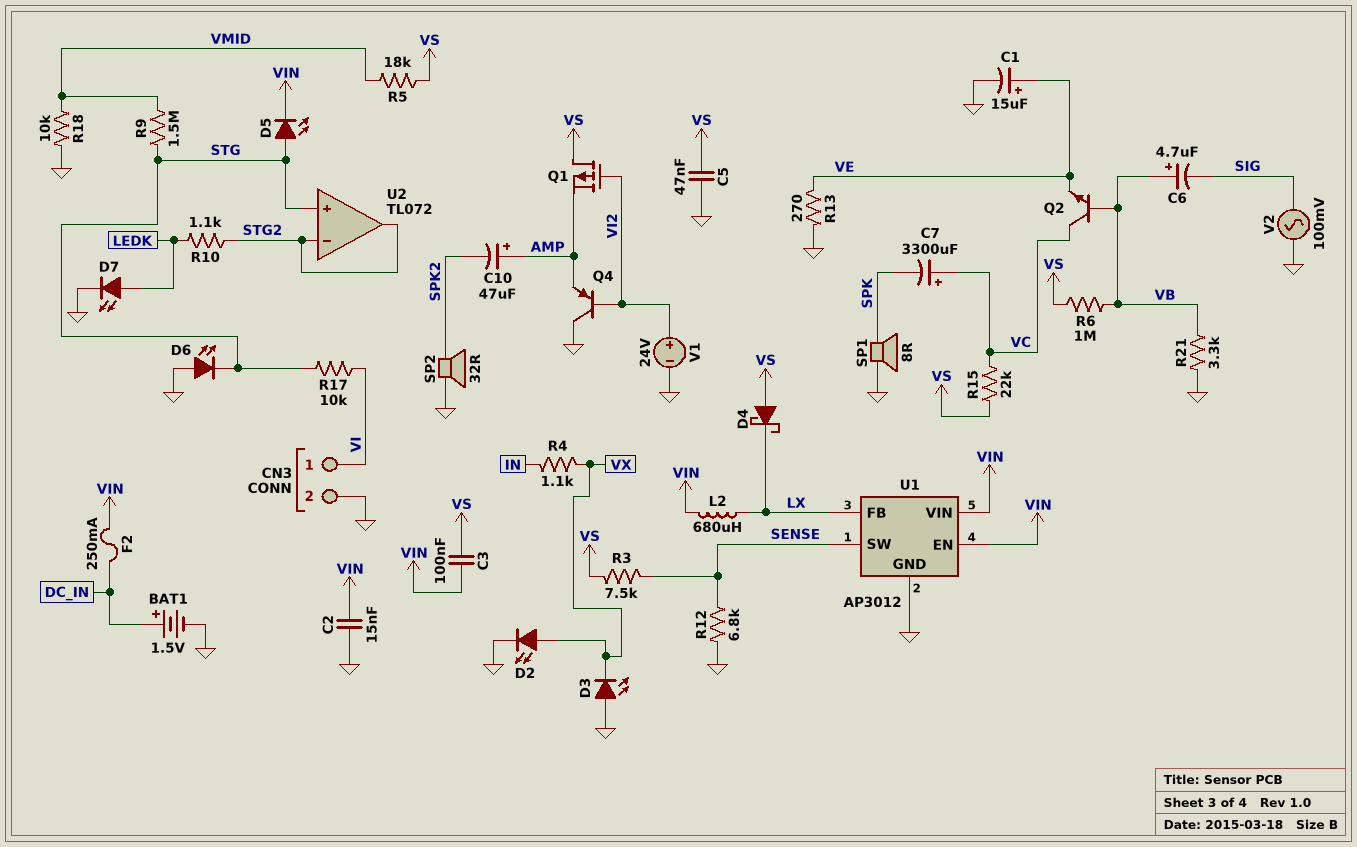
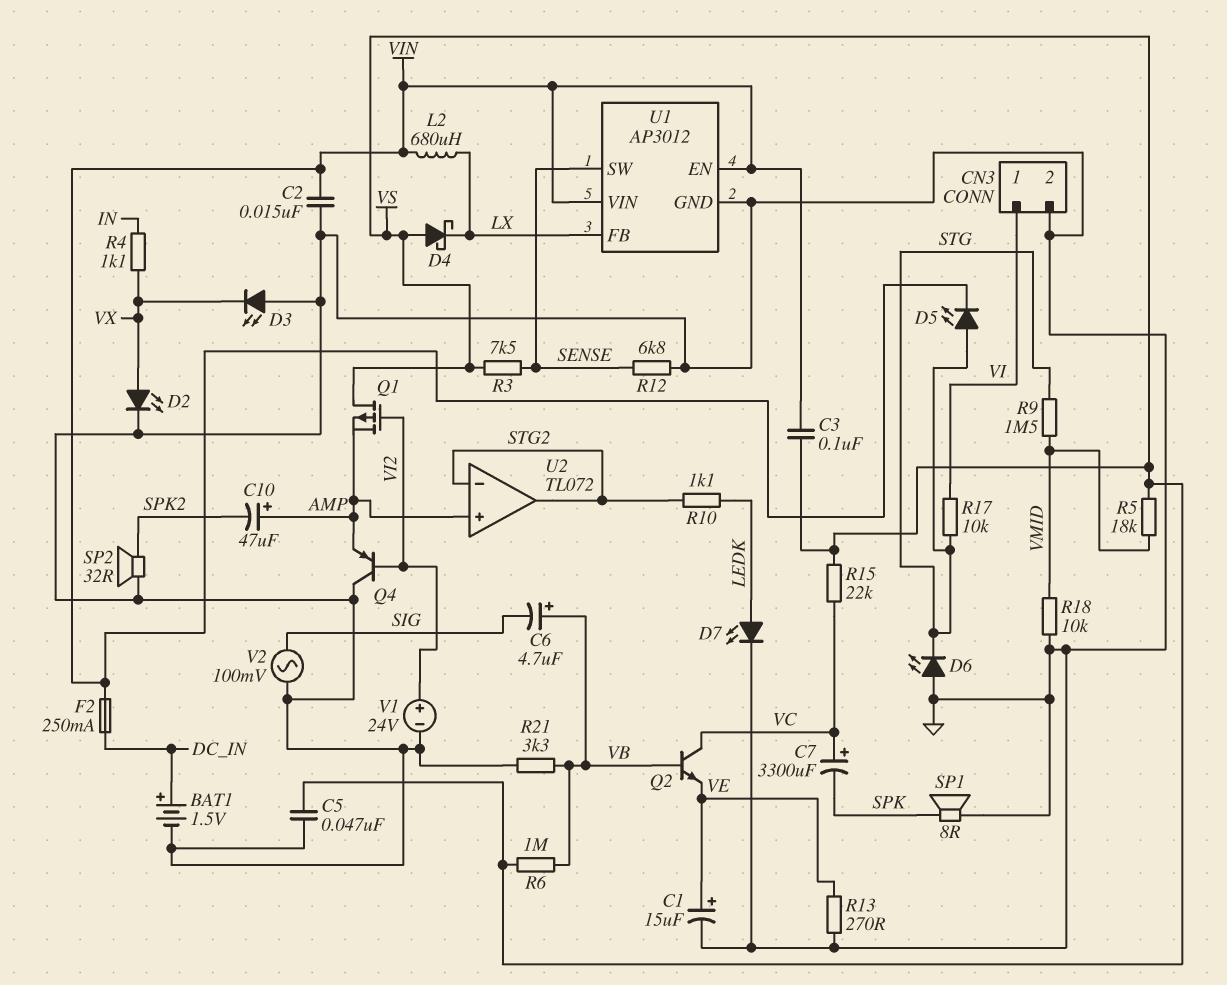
U2 pin in+: STG -> AMP

